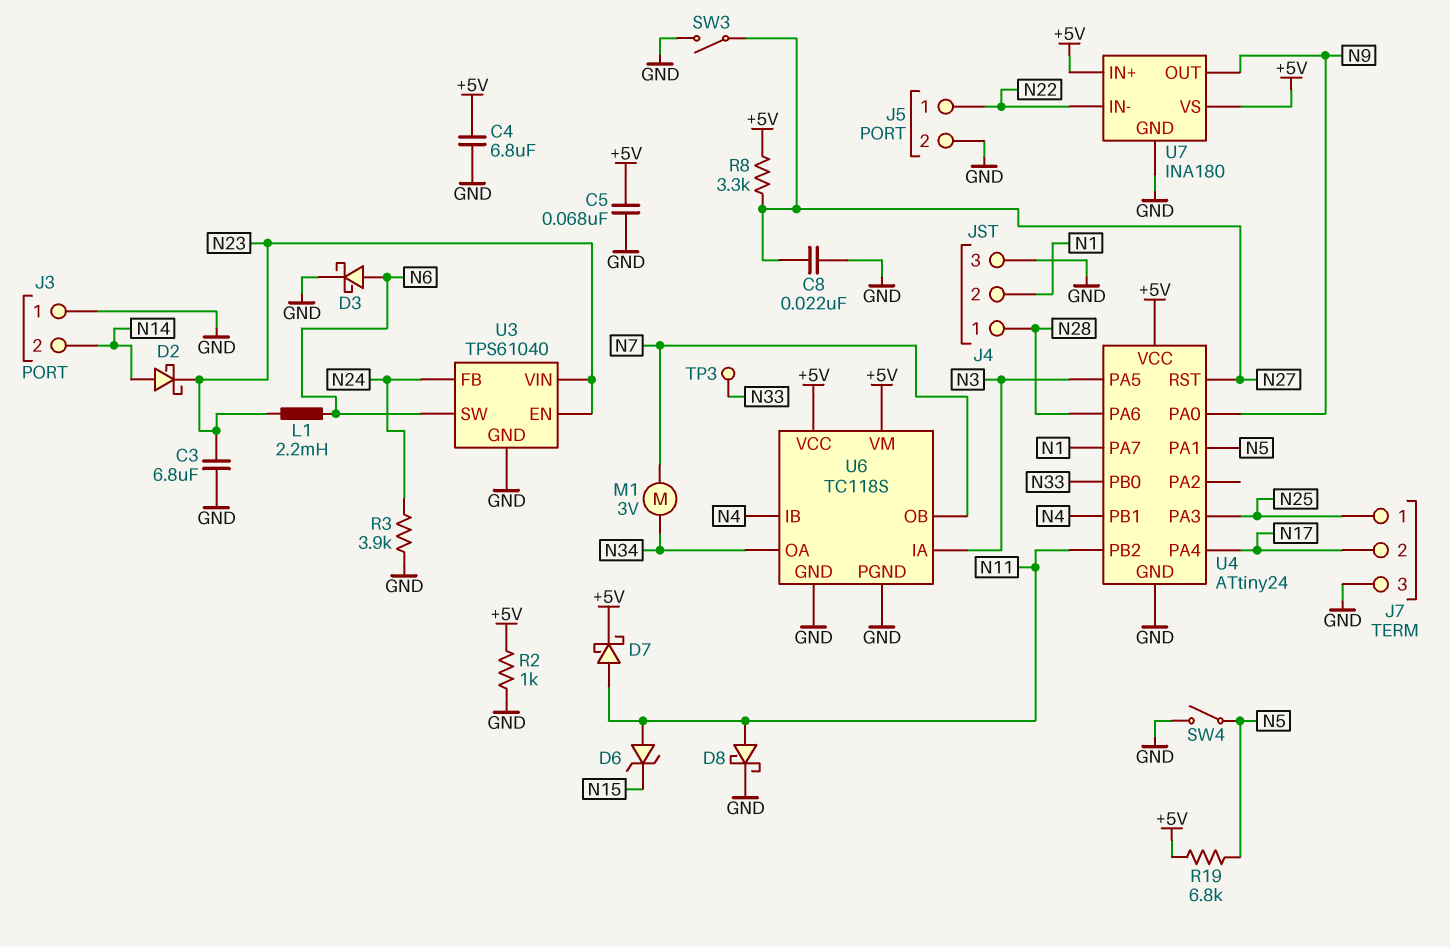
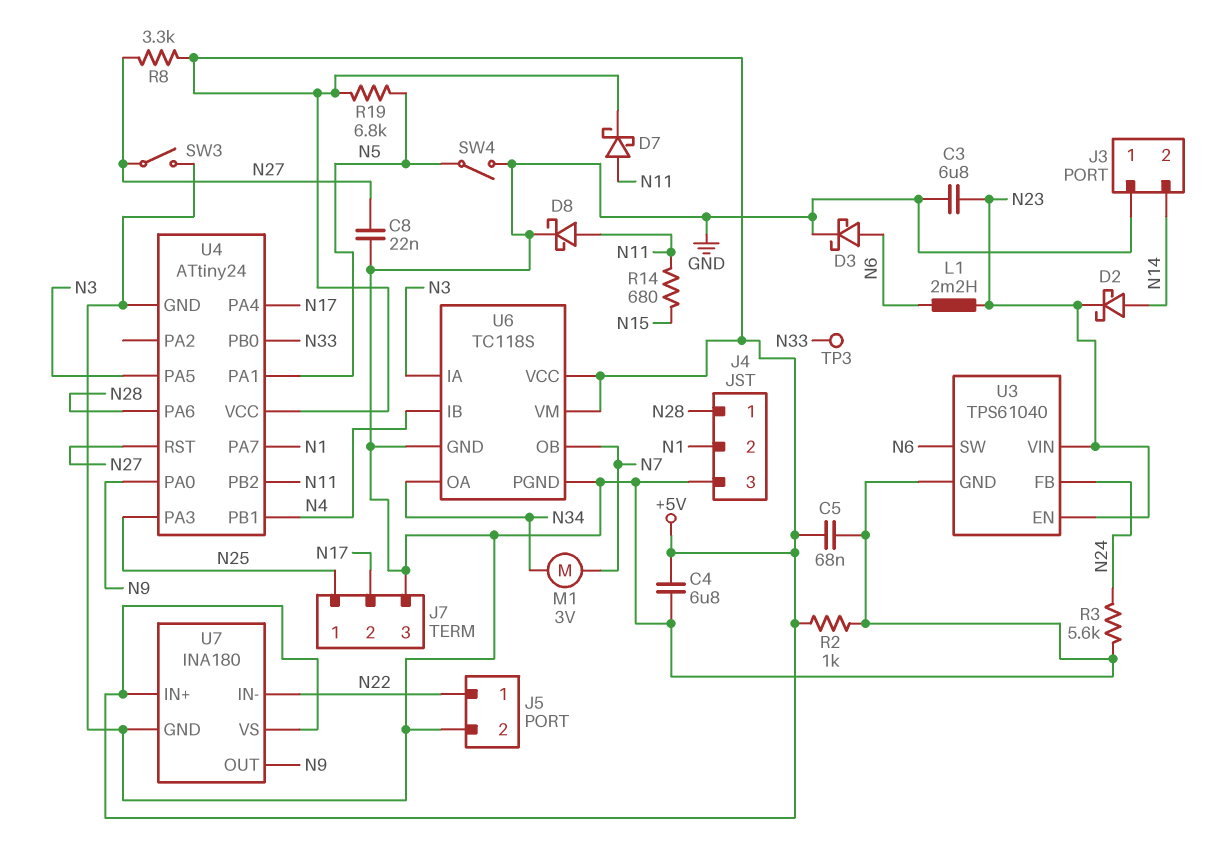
D6: zener (A N11, K N15) -> none
R3: 3.9k (GND, N24) -> 5.6k (GND, N24)
R14: none -> 680 (N11, N15)

